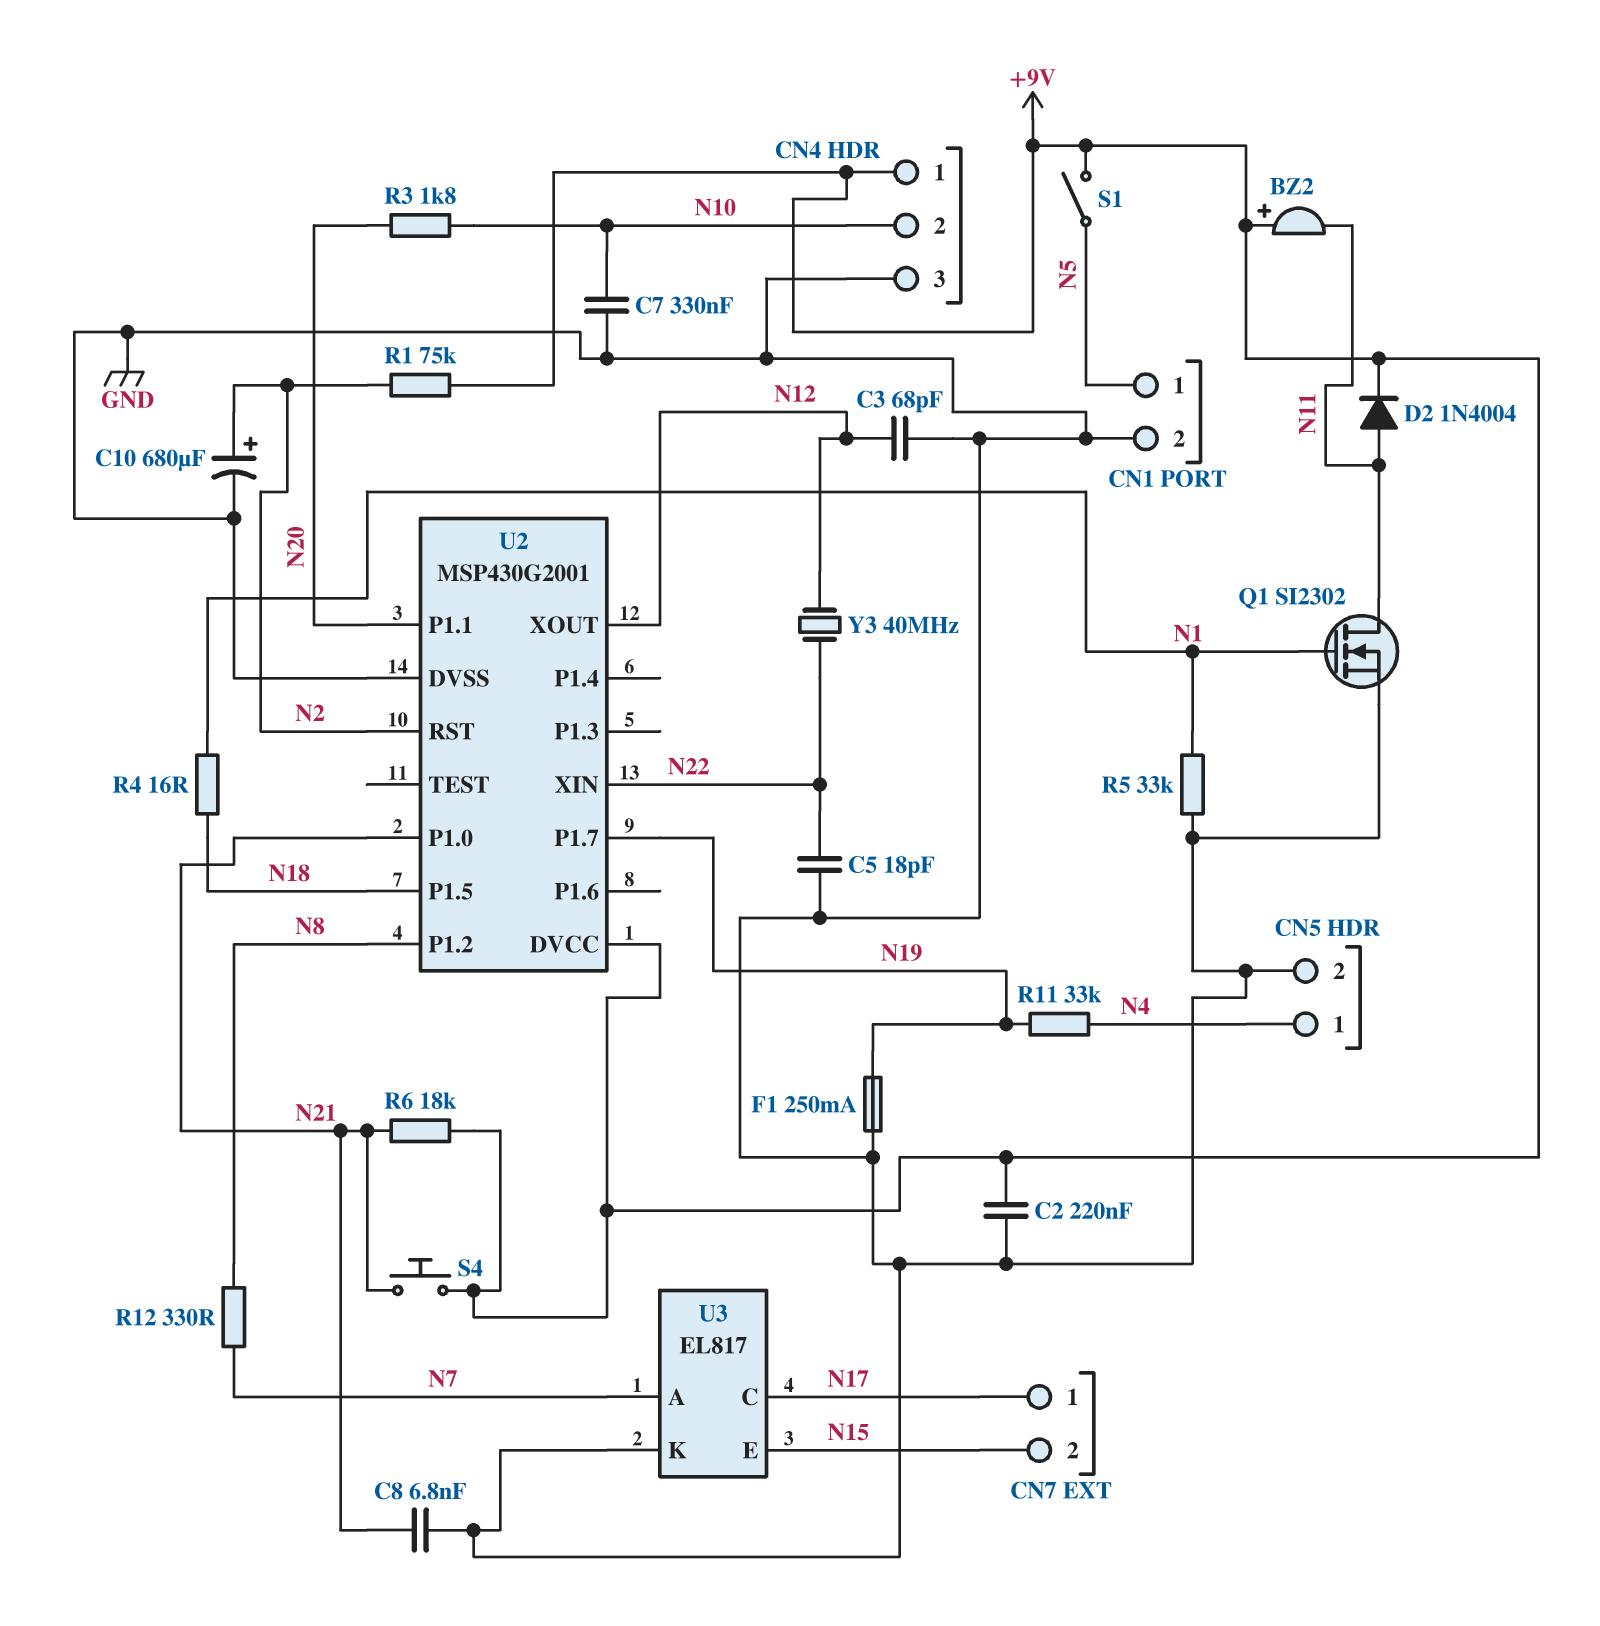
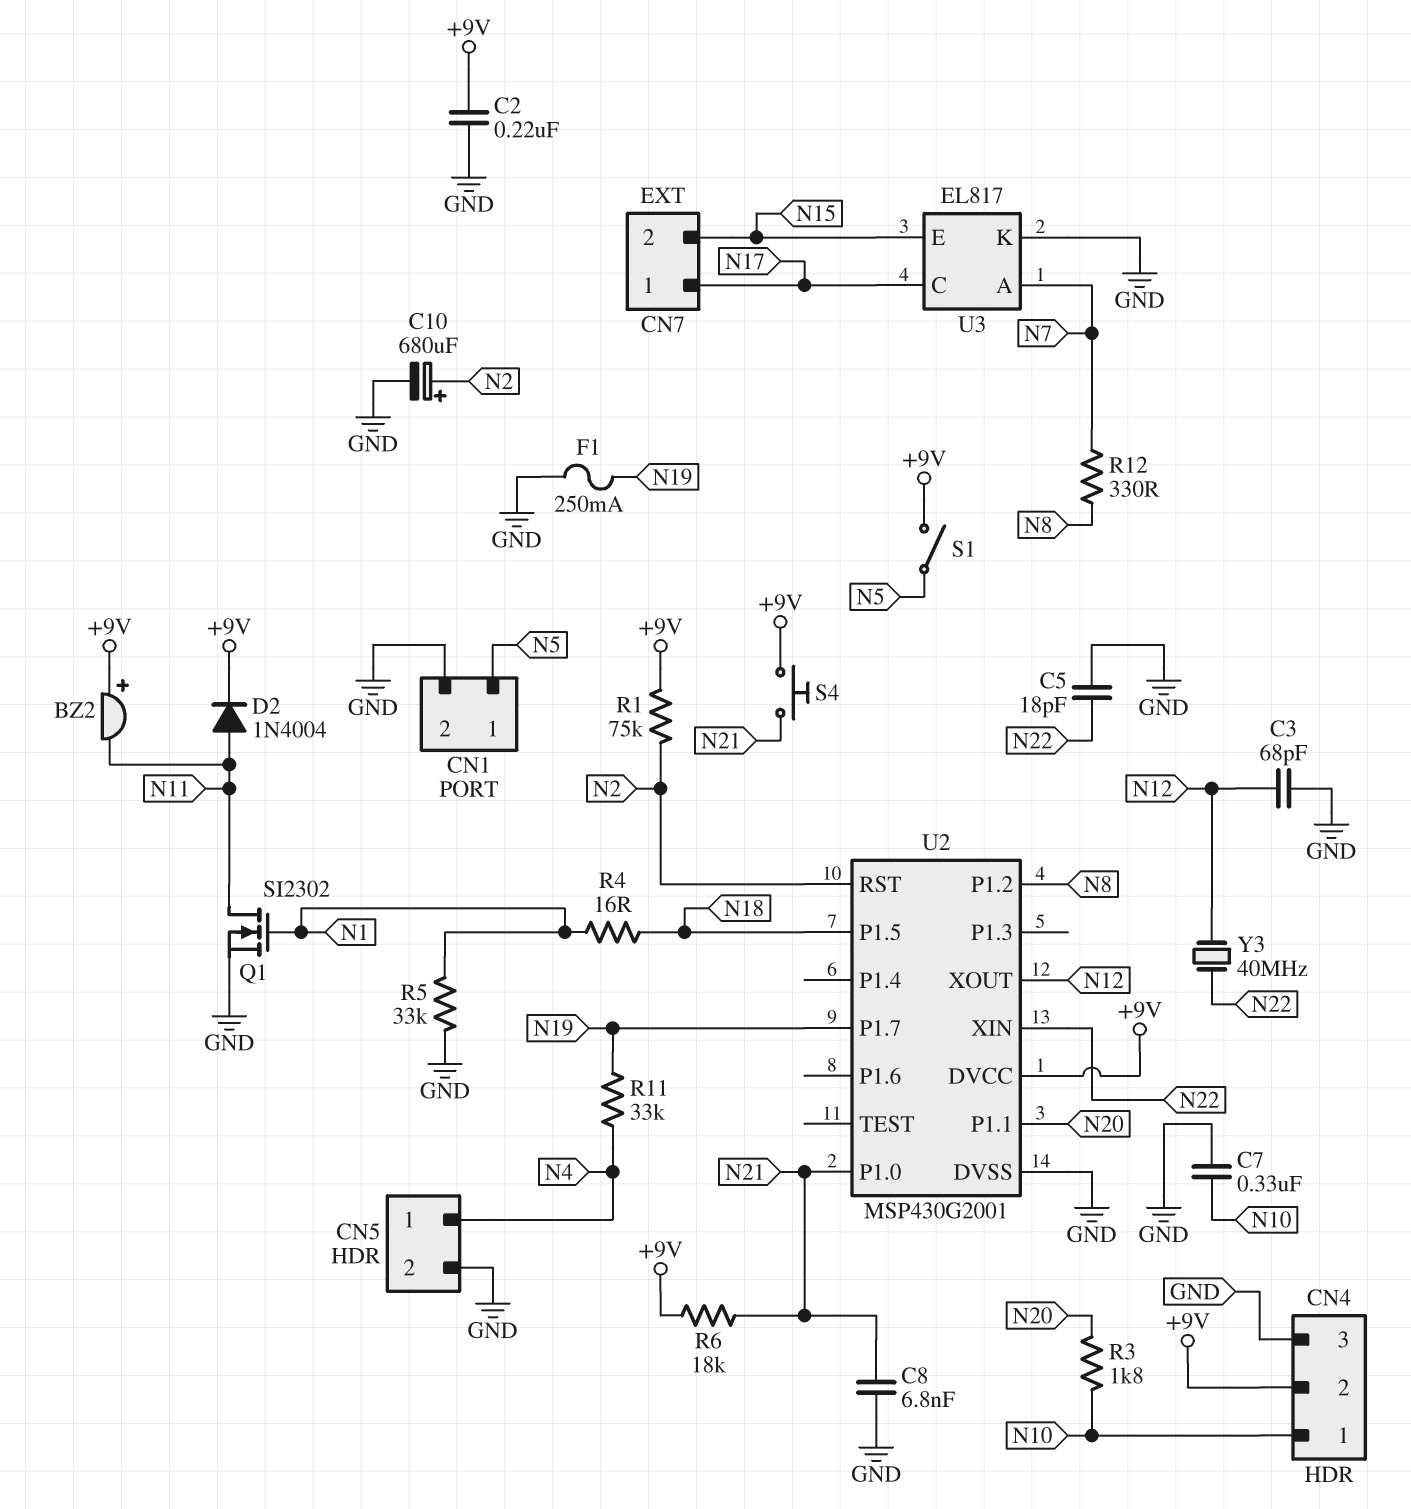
CN4 pin 1: +9V -> N10
CN4 pin 2: N10 -> +9V

